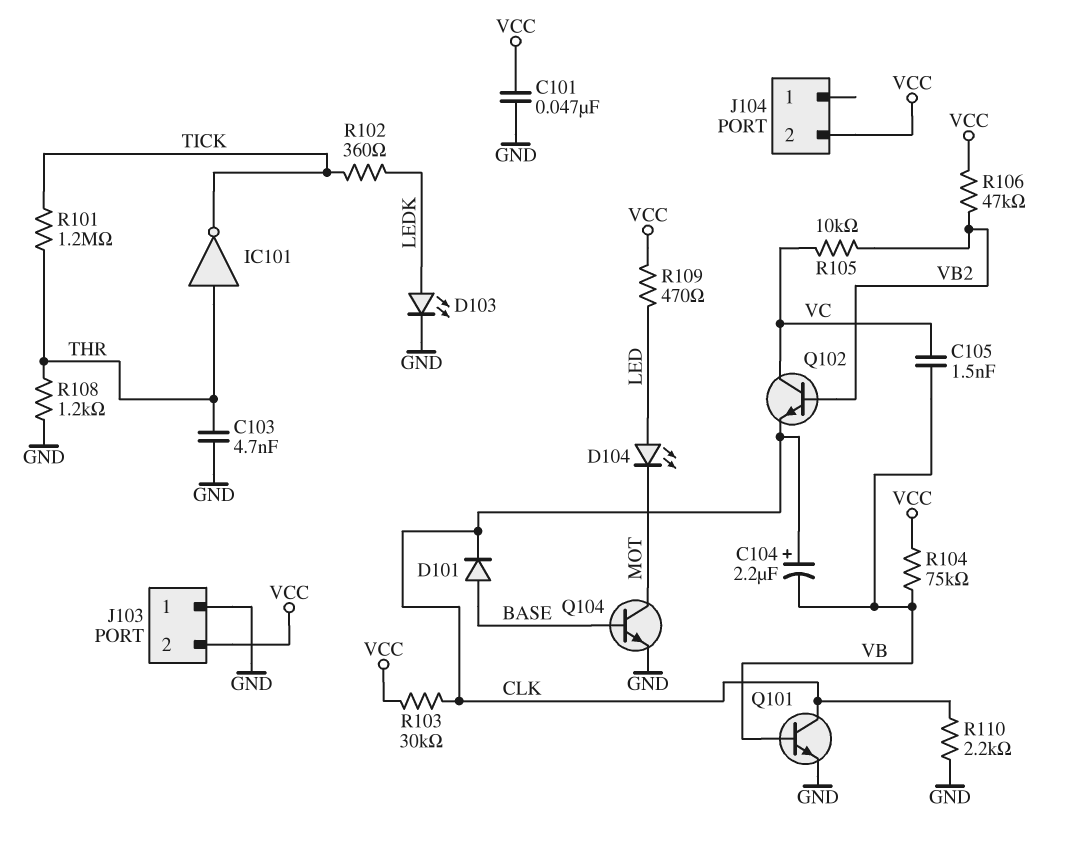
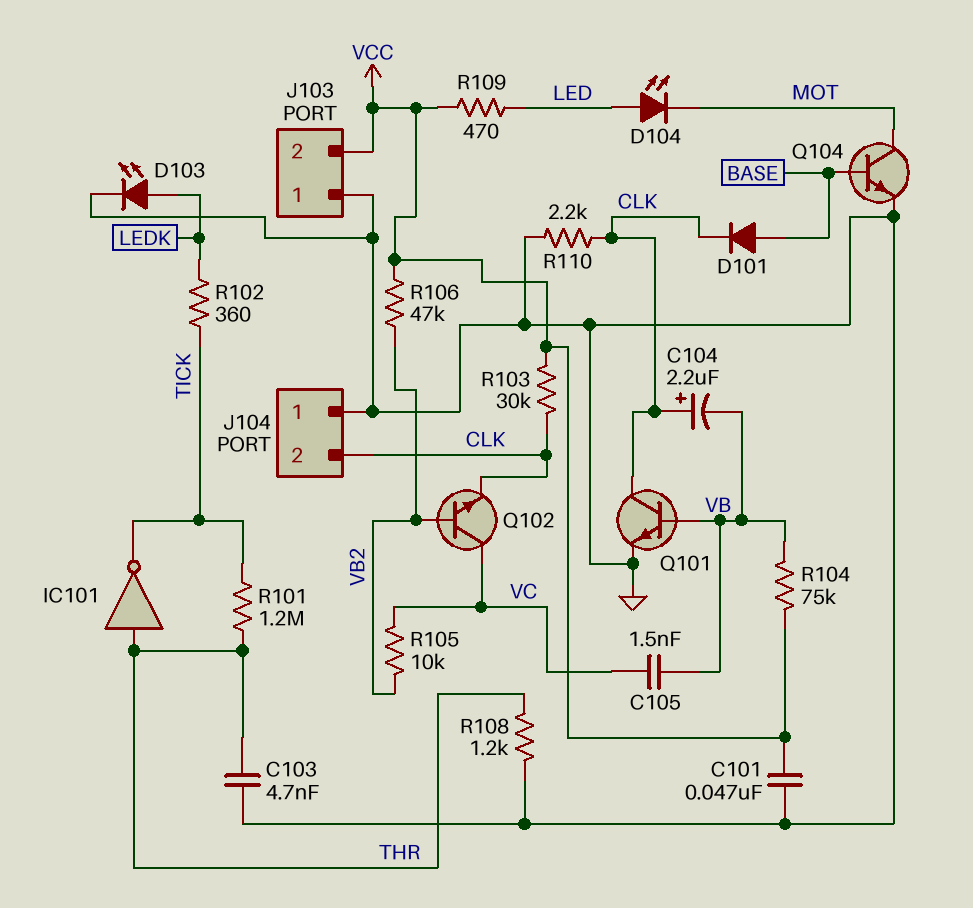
J104 pin 1: none -> GND
J104 pin 2: VCC -> CLK

